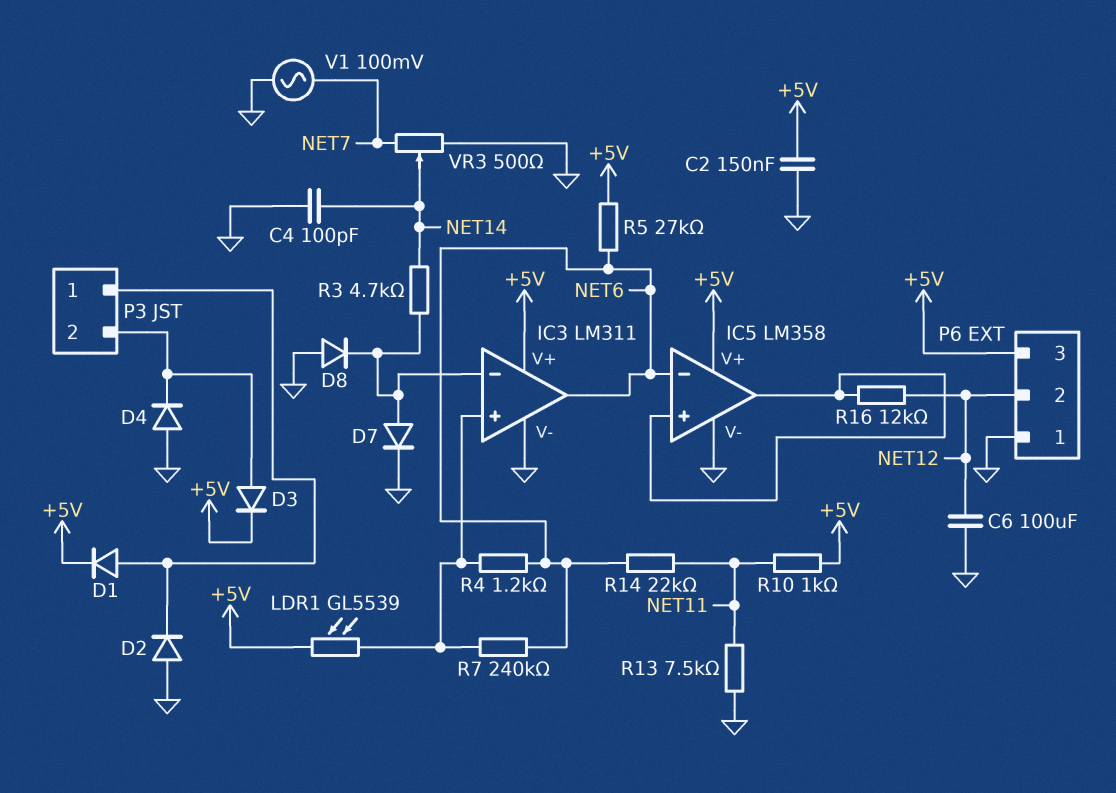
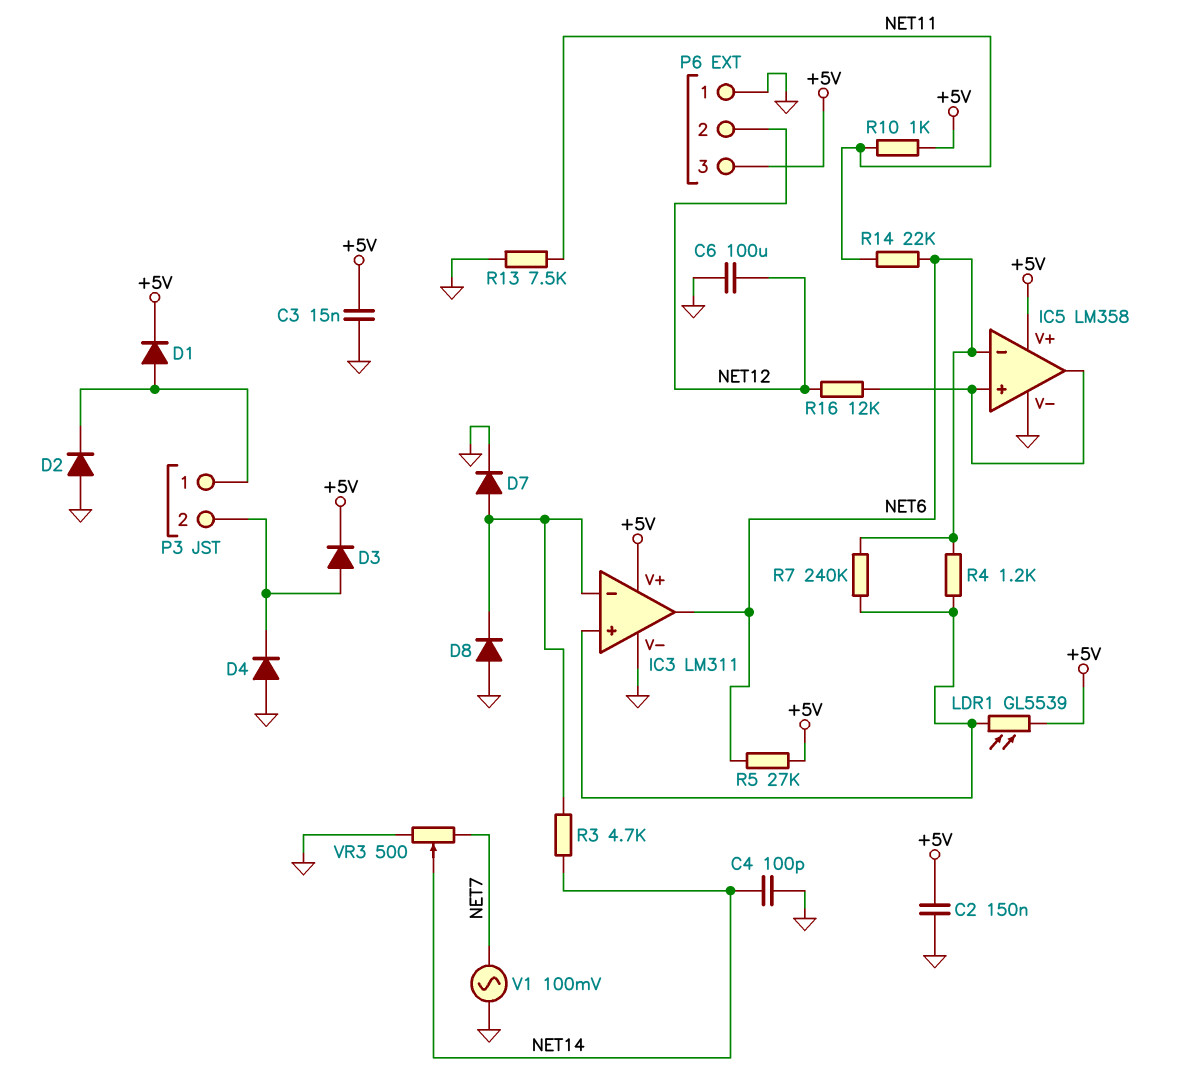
C3: none -> 15nF (+5V, GND)

